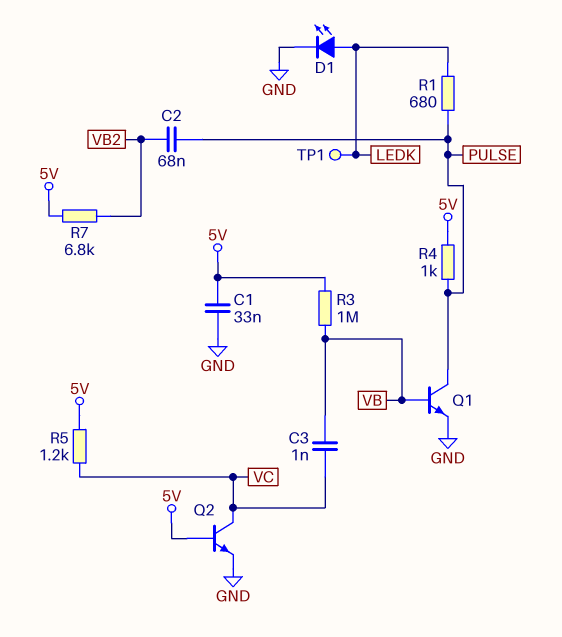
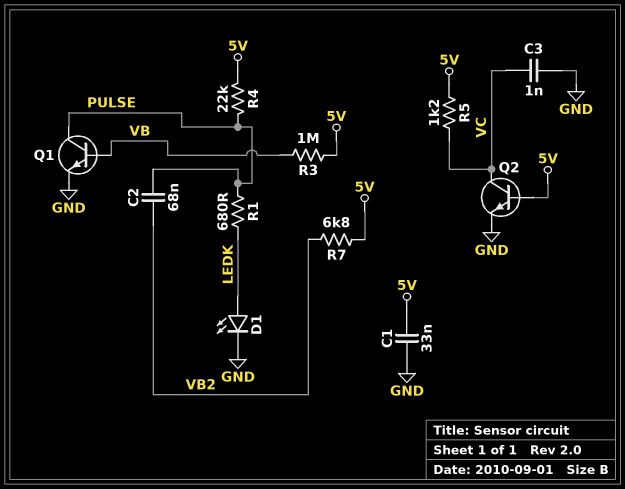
C3: 1nF (VB, VC) -> 1nF (GND, VC)
R4: 1k (5V, PULSE) -> 22k (5V, PULSE)
TP1: test point (LEDK) -> none

